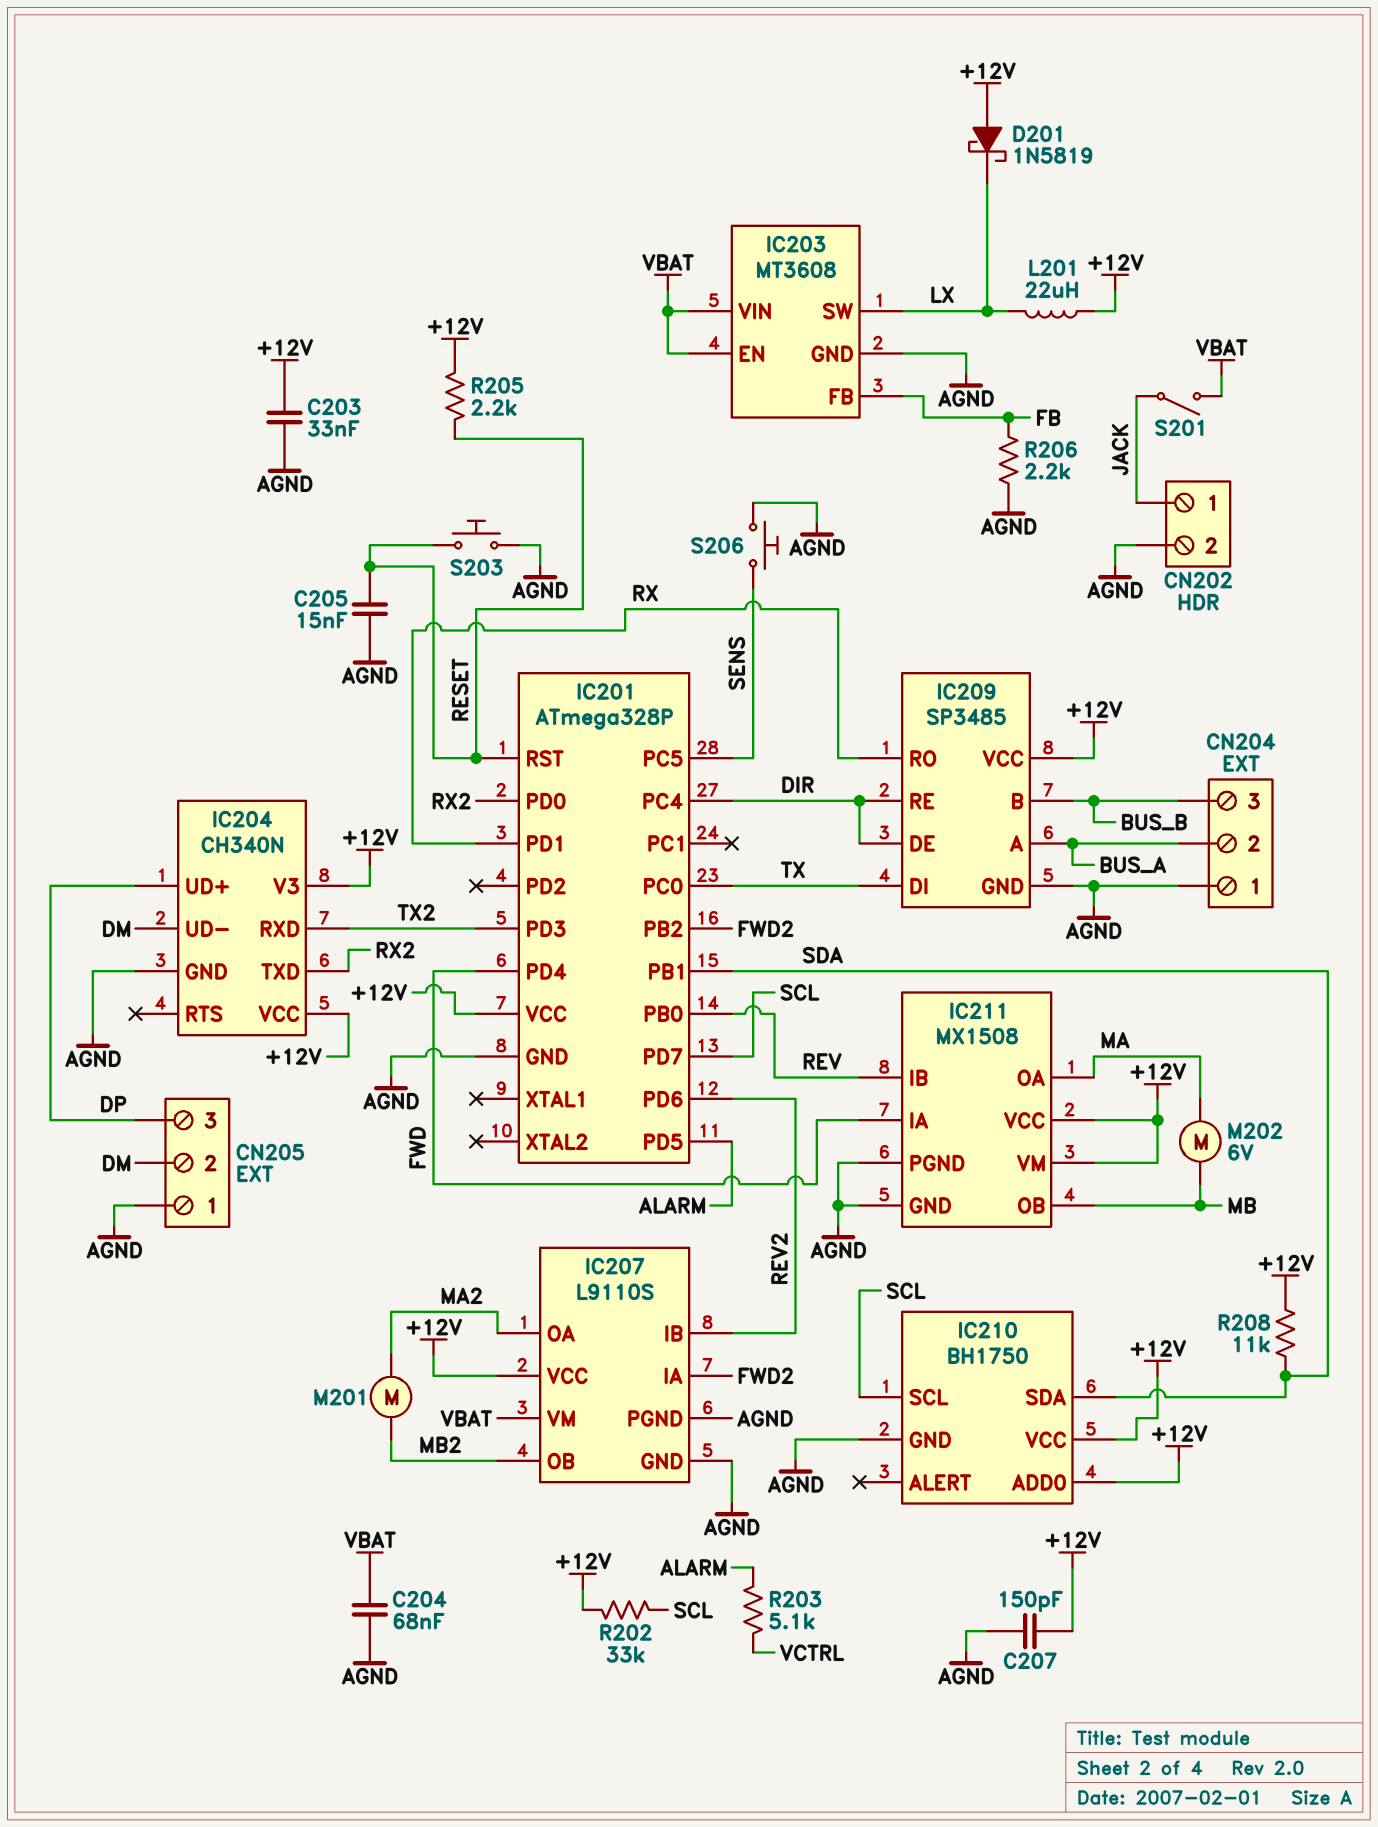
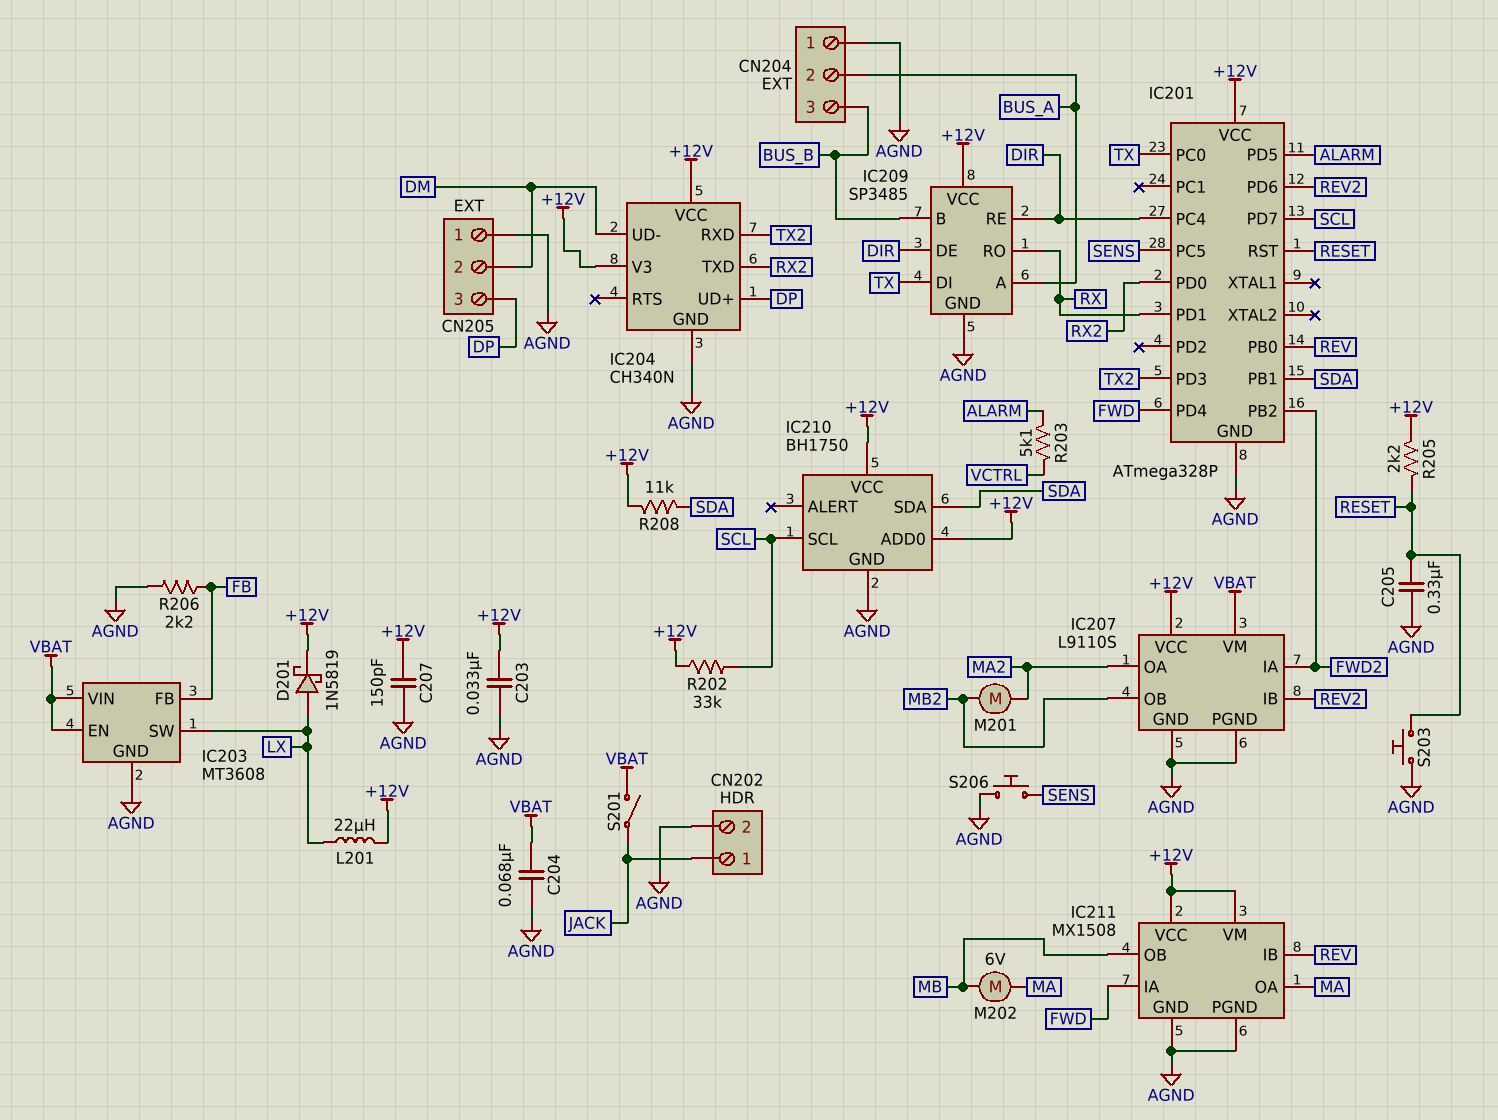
C205: 15nF (AGND, RESET) -> 330nF (AGND, RESET)
D201: schottky 1N5819 (A +12V, K LX) -> schottky 1N5819 (A LX, K +12V)

